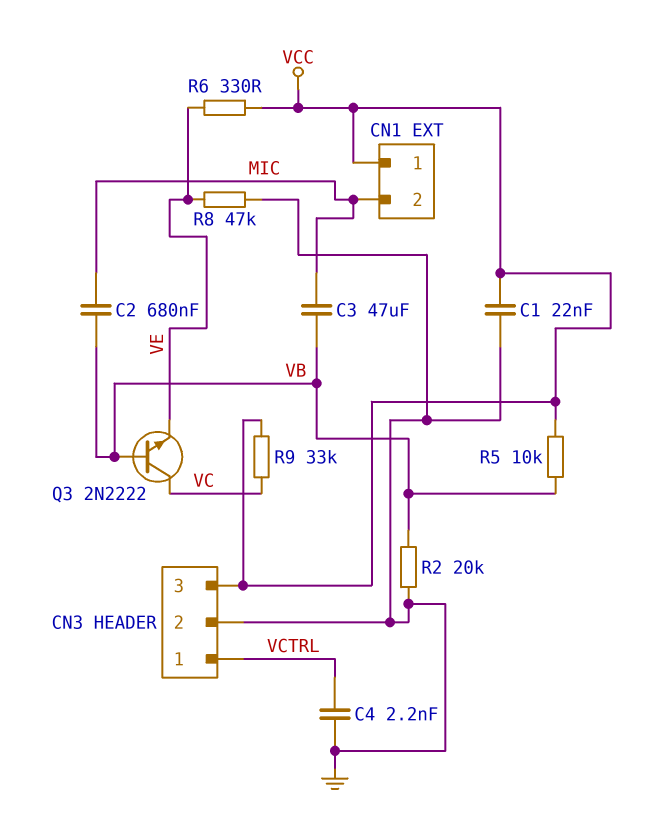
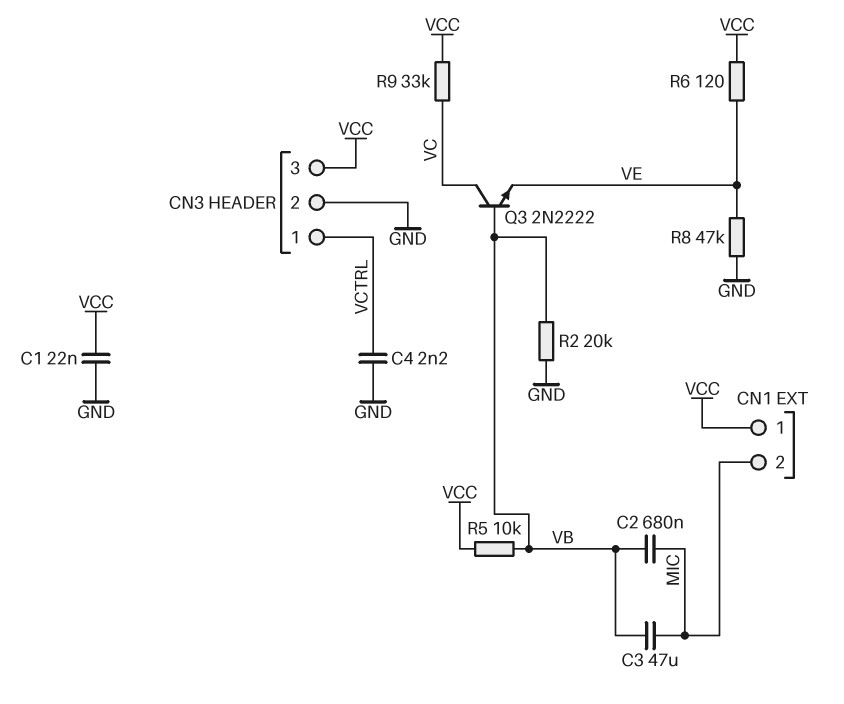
R6: 330 (VCC, VE) -> 120 (VCC, VE)

